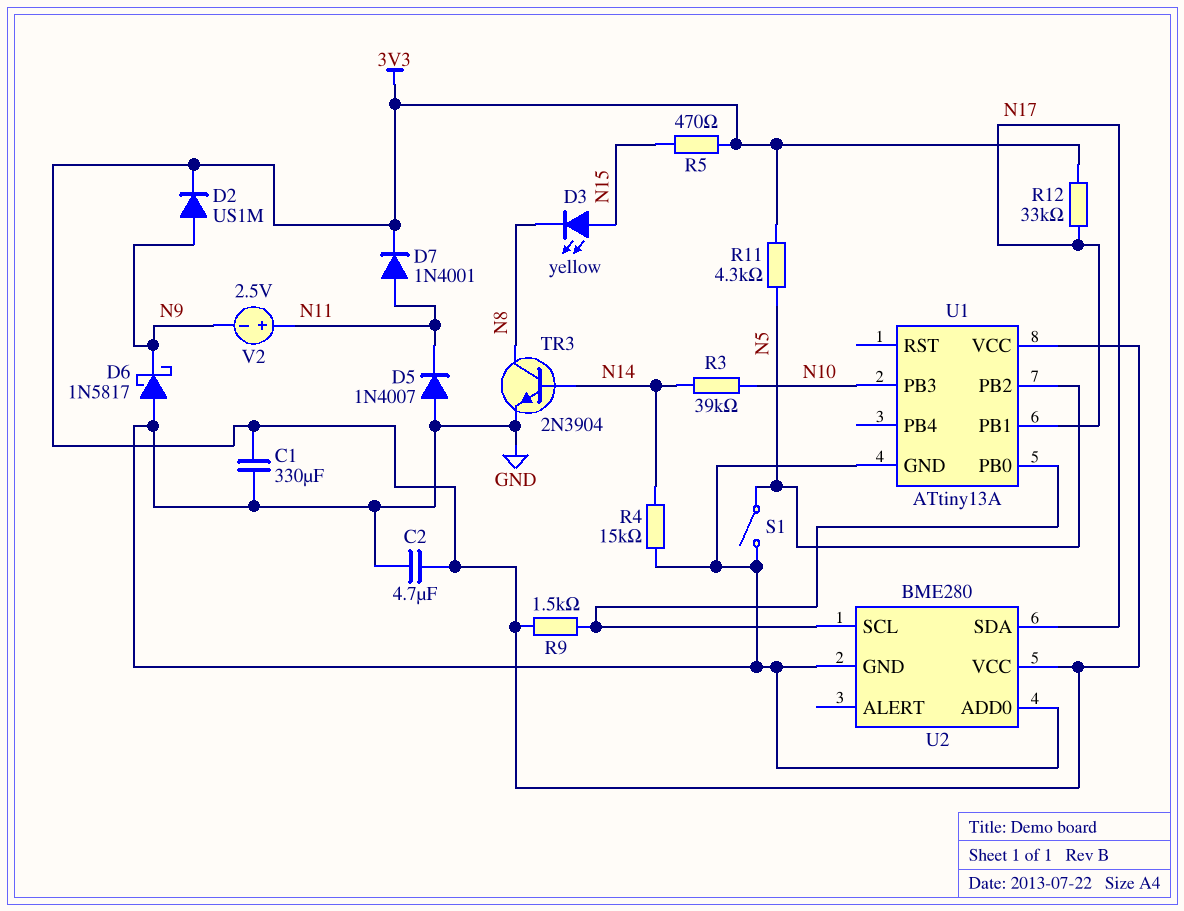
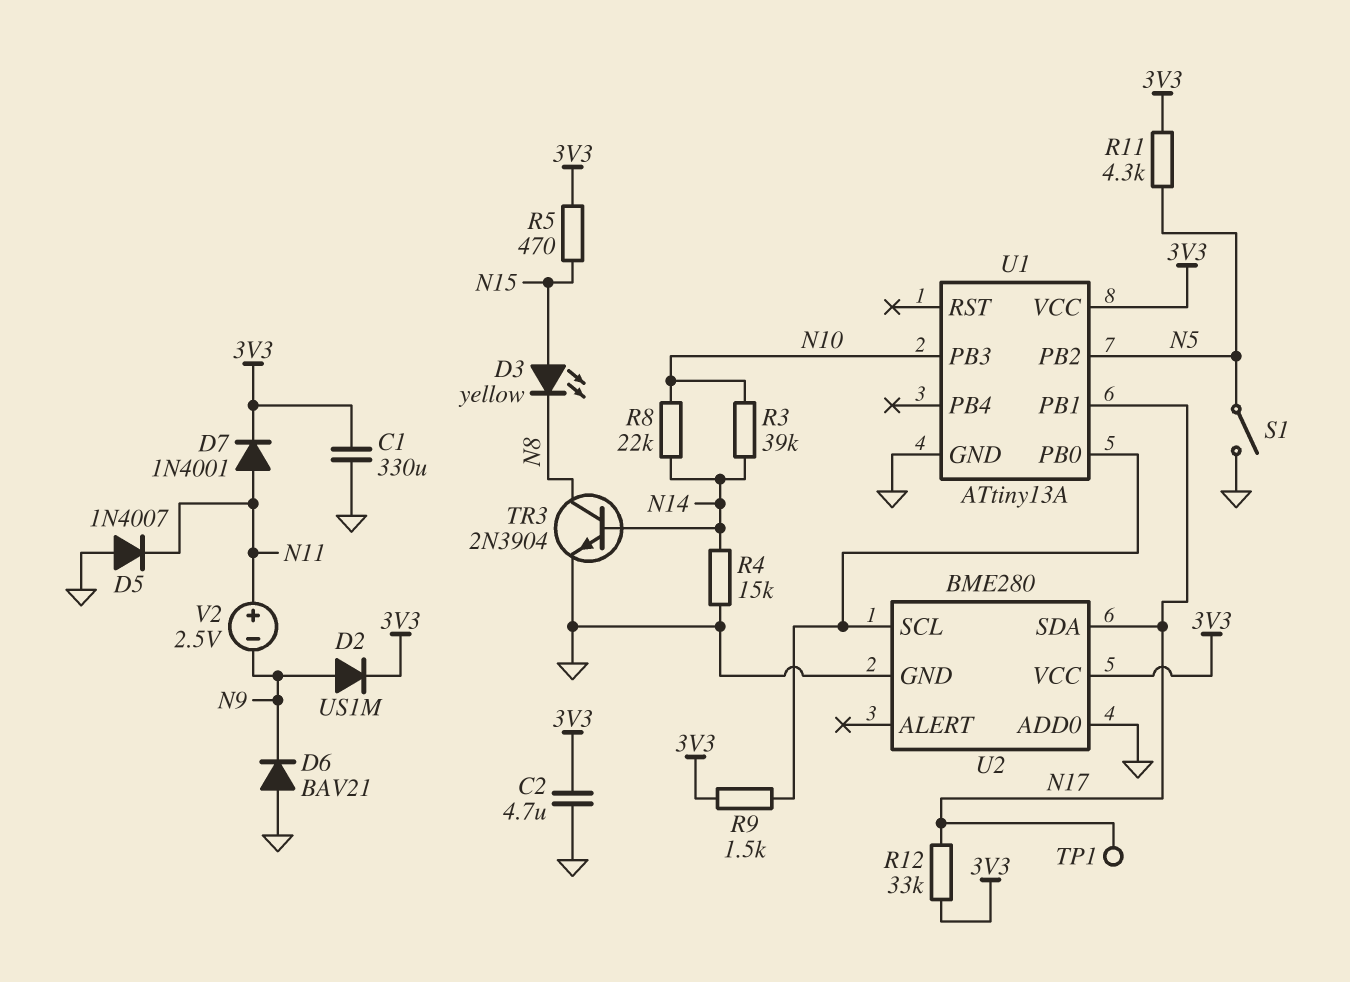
D6: schottky 1N5817 (A GND, K N9) -> diode BAV21 (A GND, K N9)
R8: none -> 22k (N10, N14)
TP1: none -> test point (N17)

